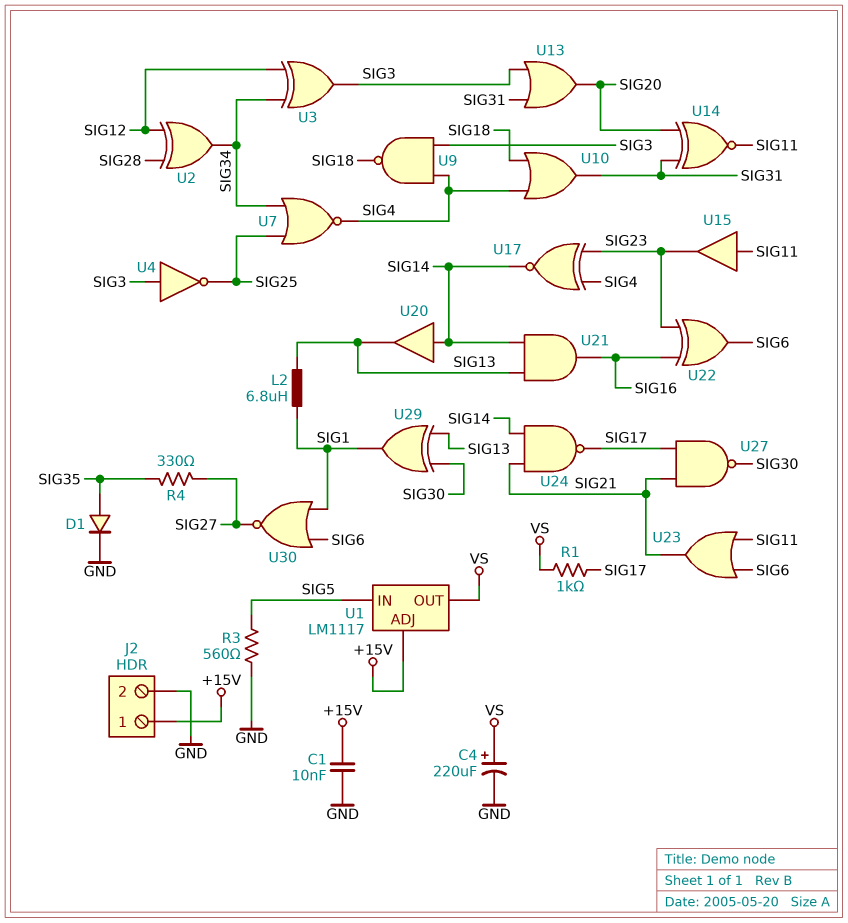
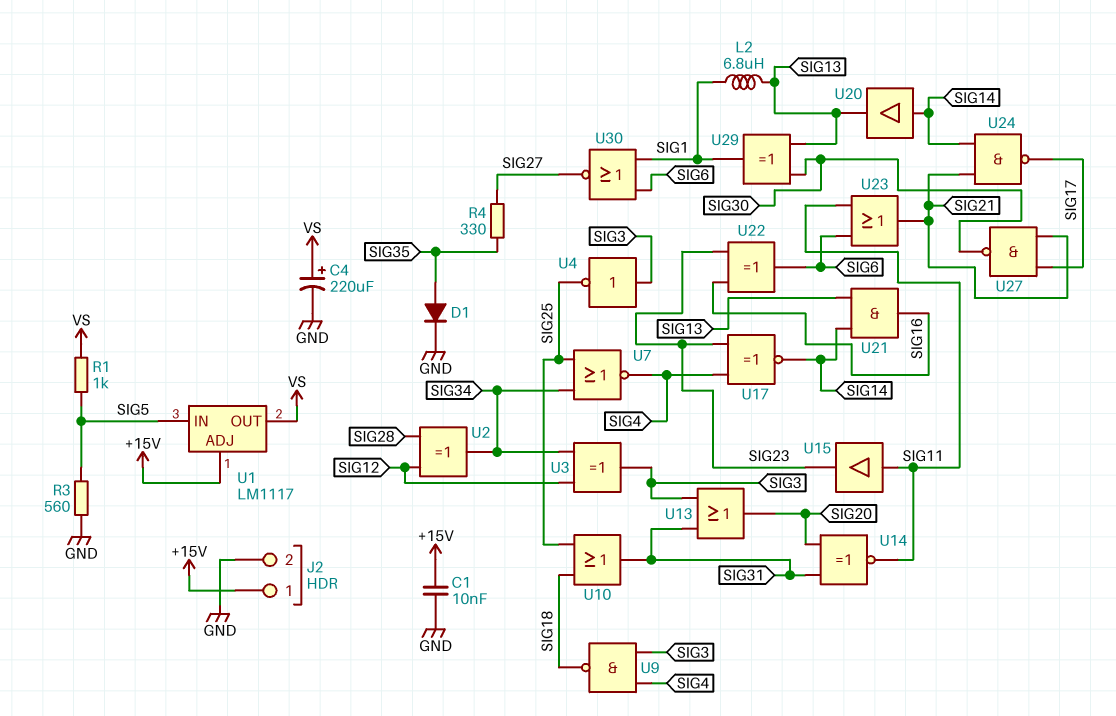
R1: 1k (SIG17, VS) -> 1k (SIG5, VS)
U10: OR (in SIG4, in SIG18, out SIG31) -> OR (in SIG18, in SIG25, out SIG31)

